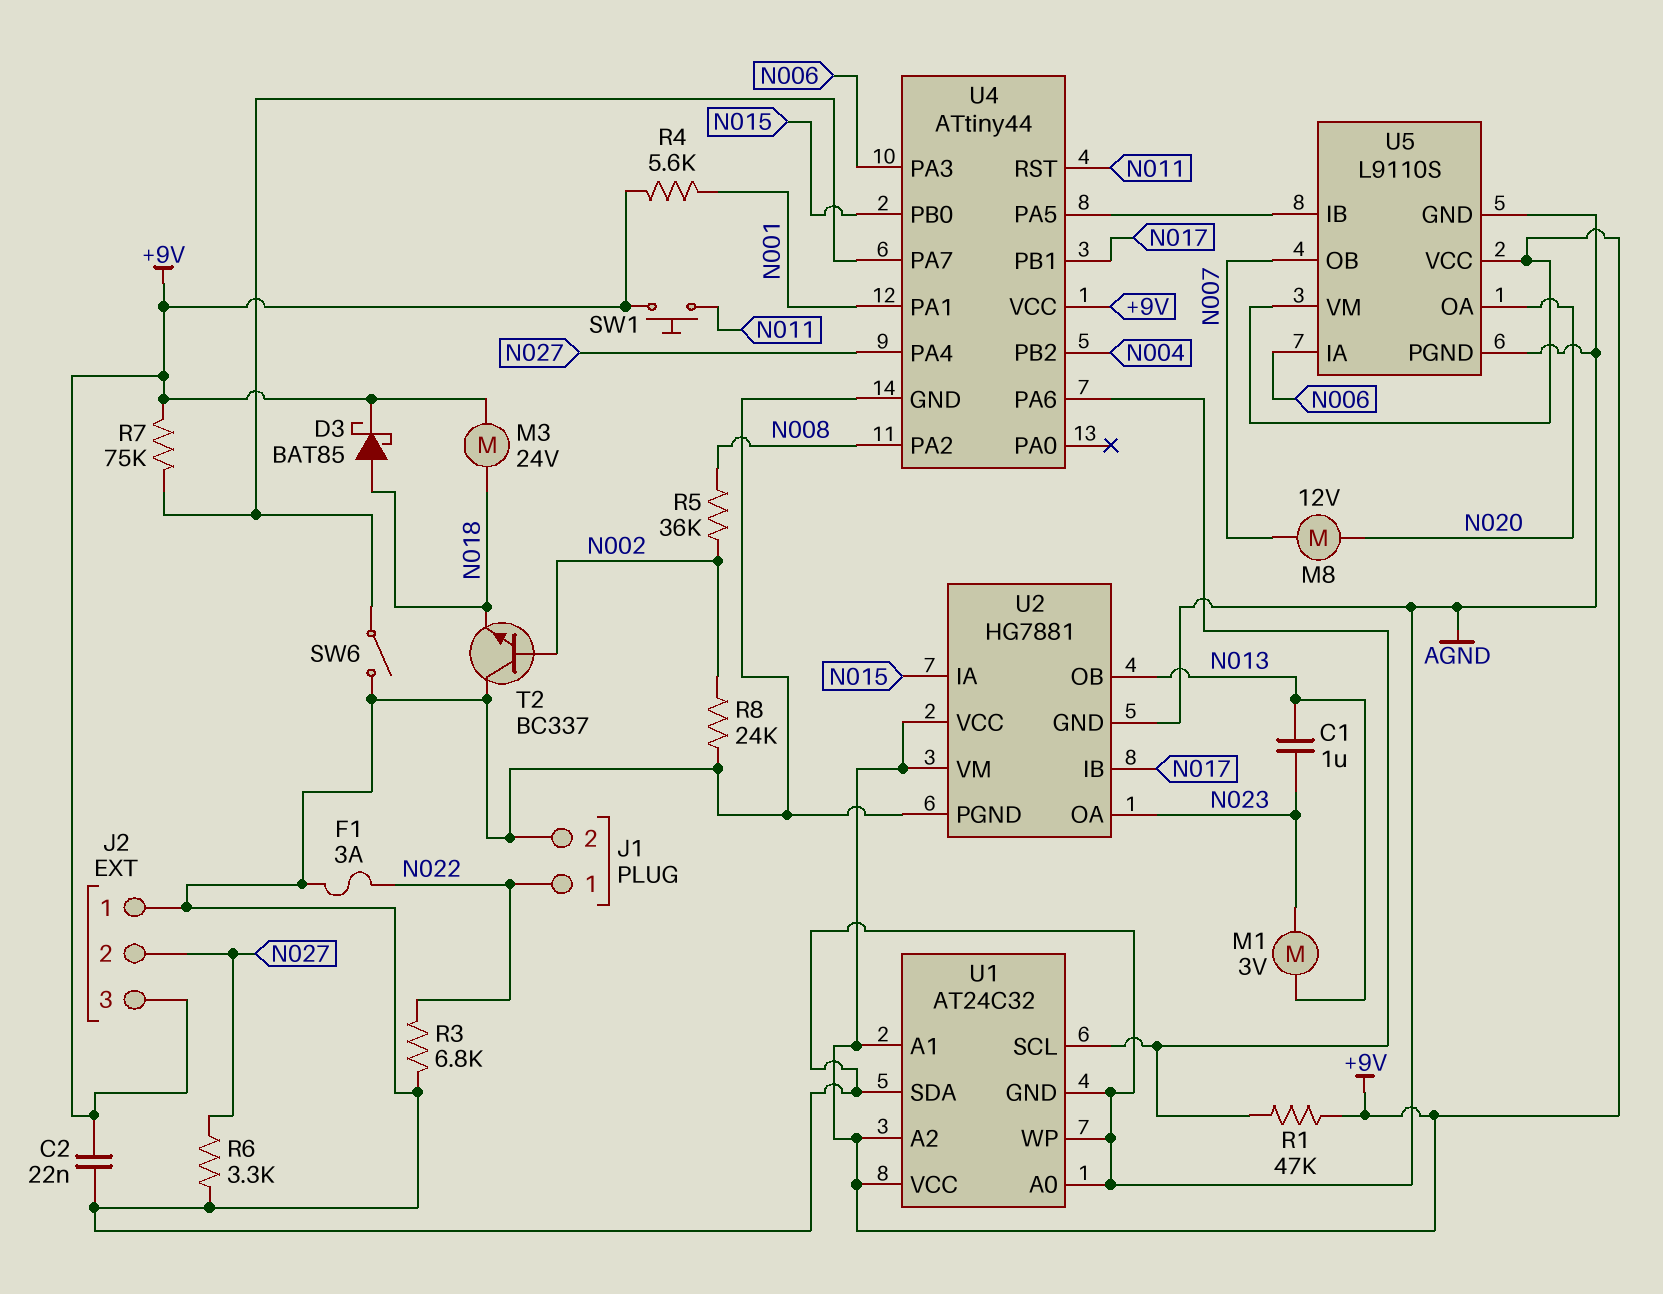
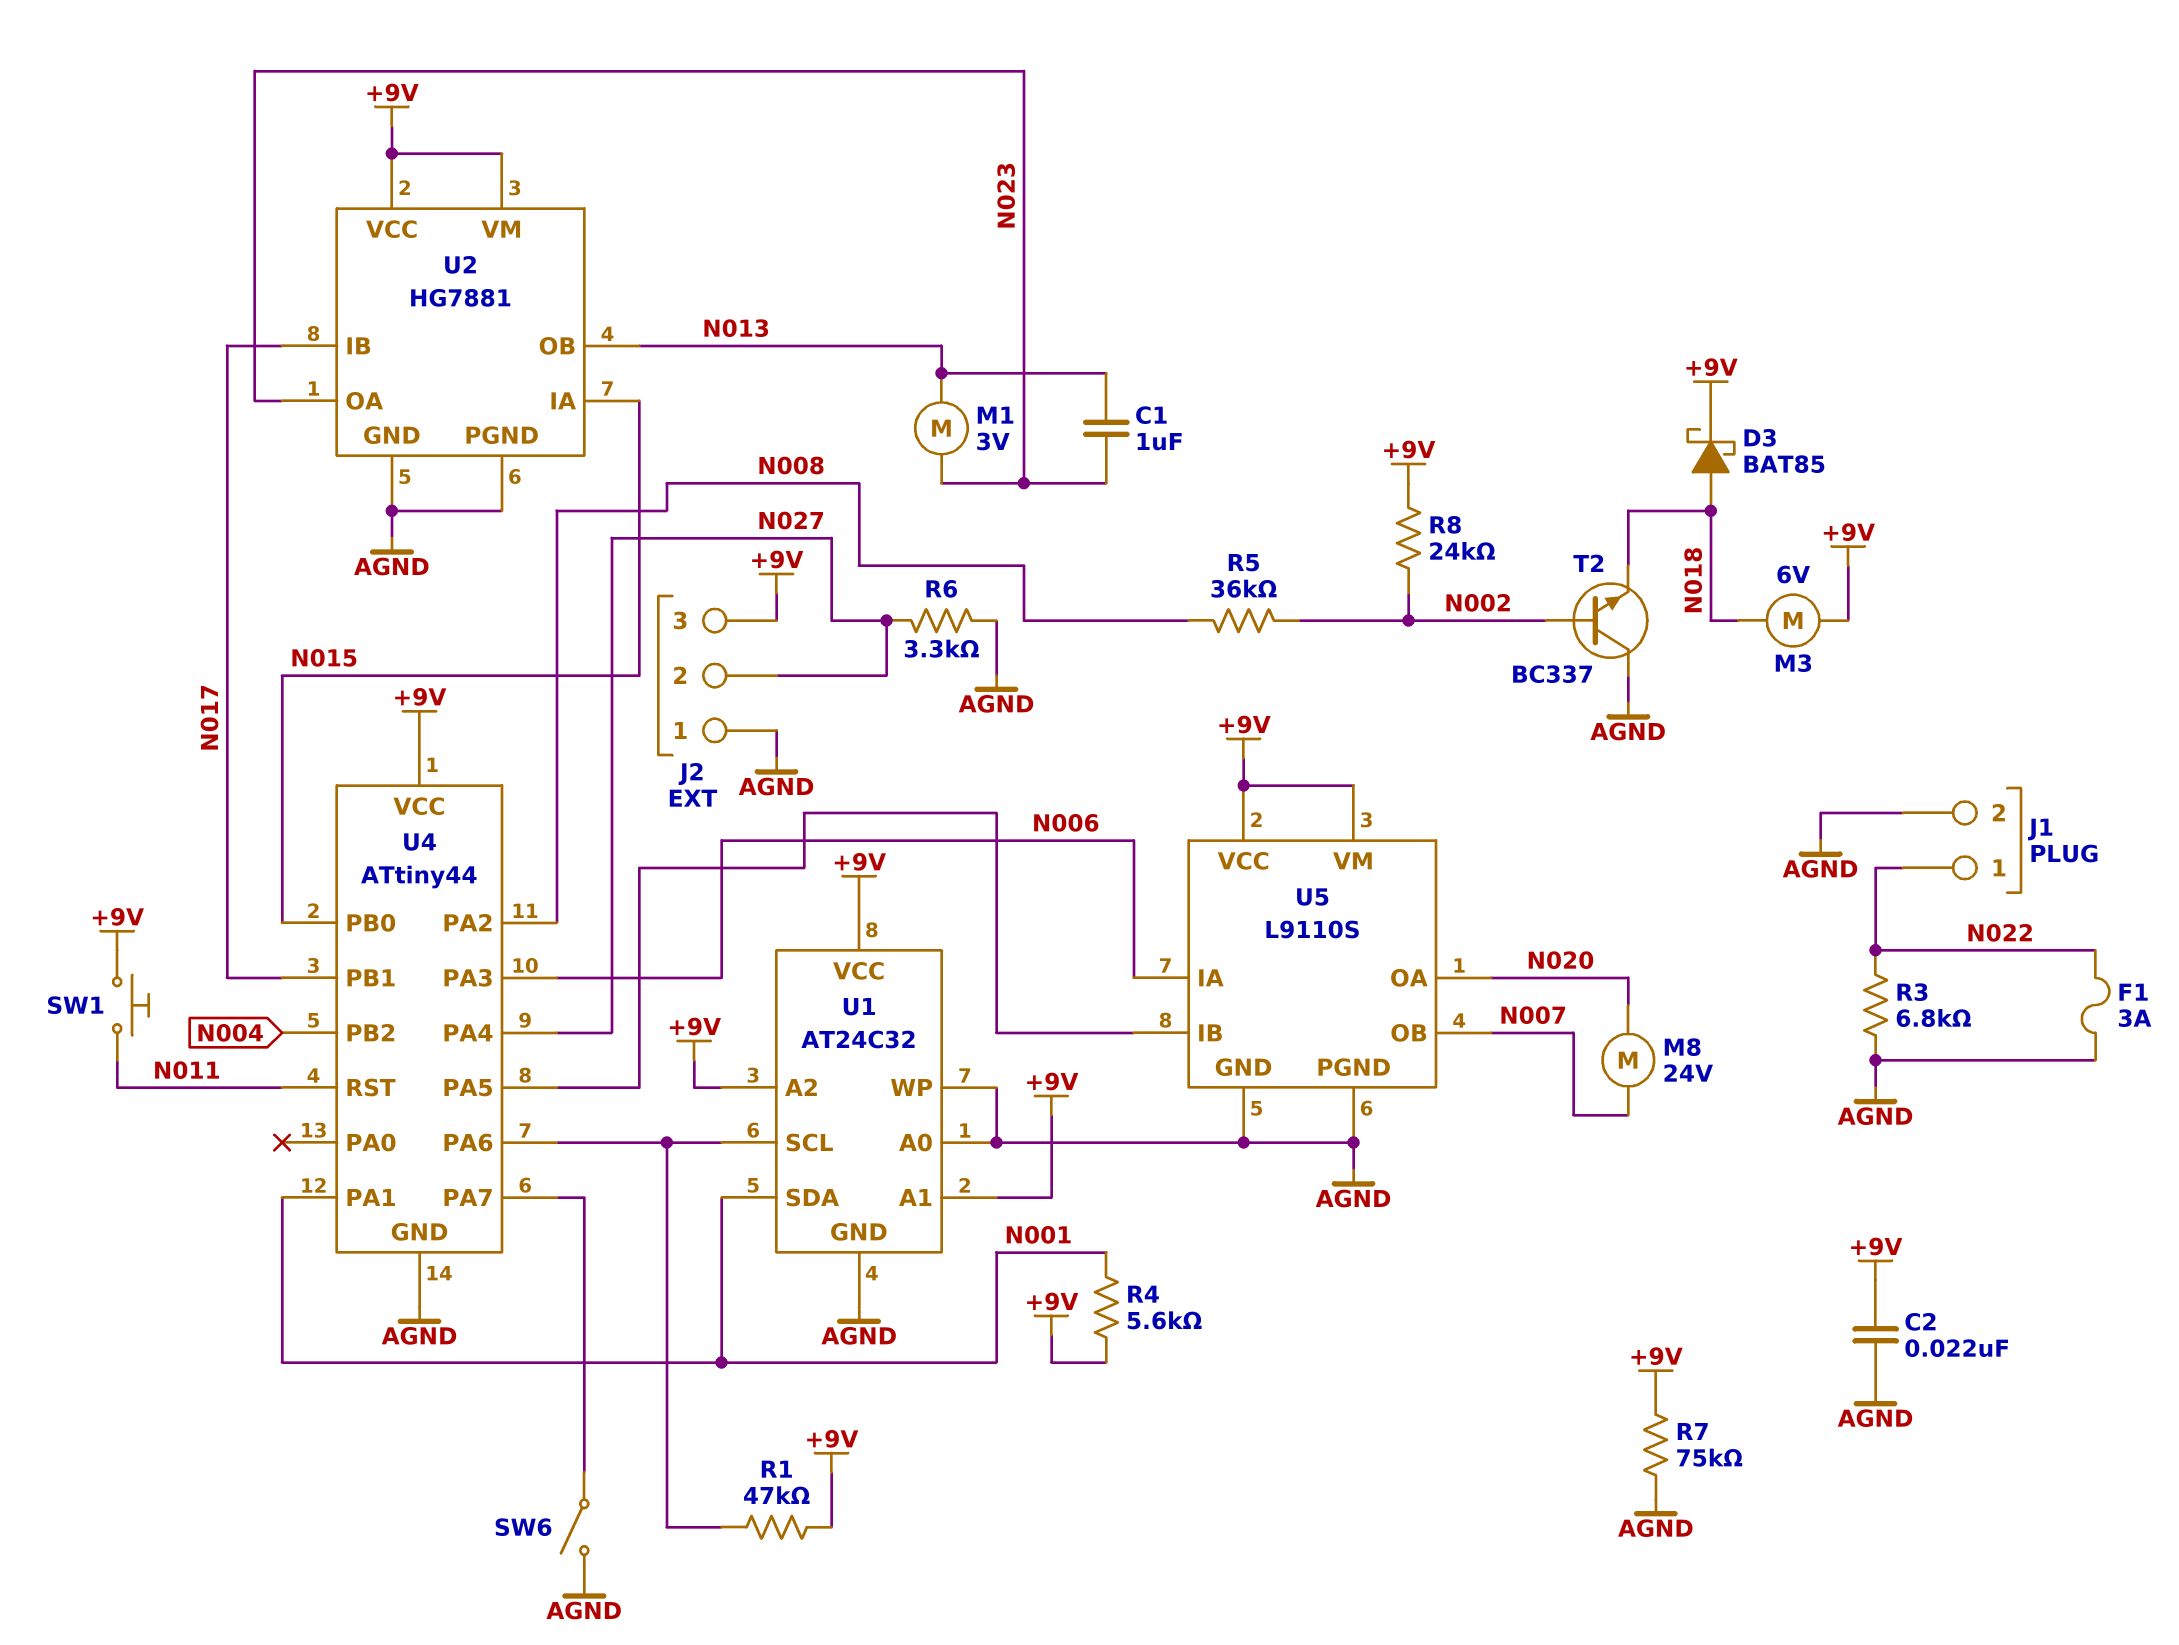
M3: motor 24V (+9V, N018) -> motor 6V (+9V, N018)
M8: motor 12V (N007, N020) -> motor 24V (N007, N020)
R7: 75k (+9V, U4/PA7) -> 75k (+9V, AGND)
R8: 24k (AGND, N002) -> 24k (+9V, N002)
U1 pin SDA: AGND -> N001

